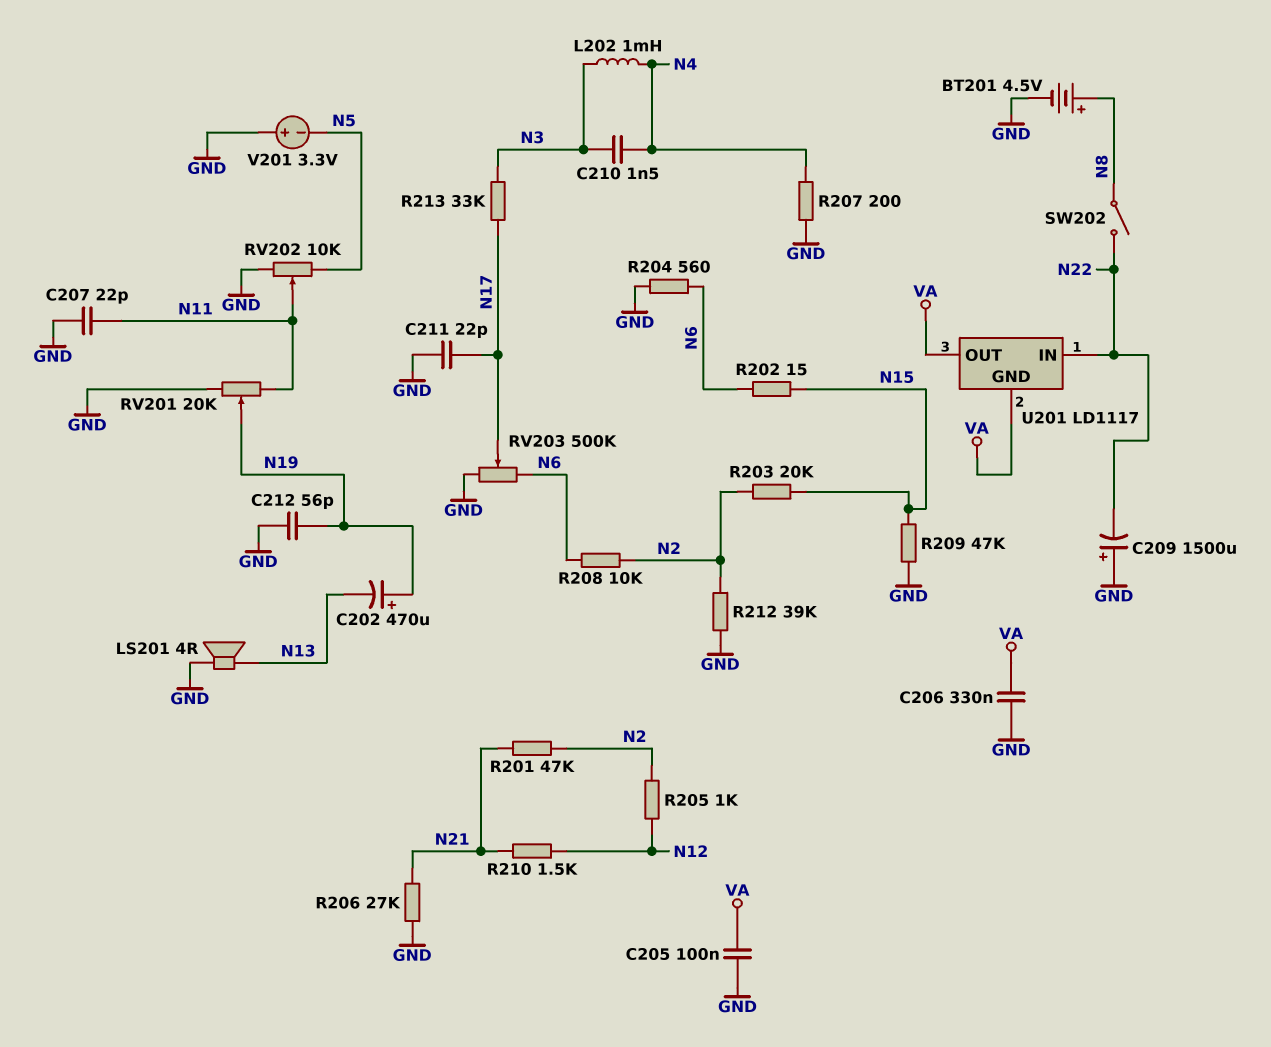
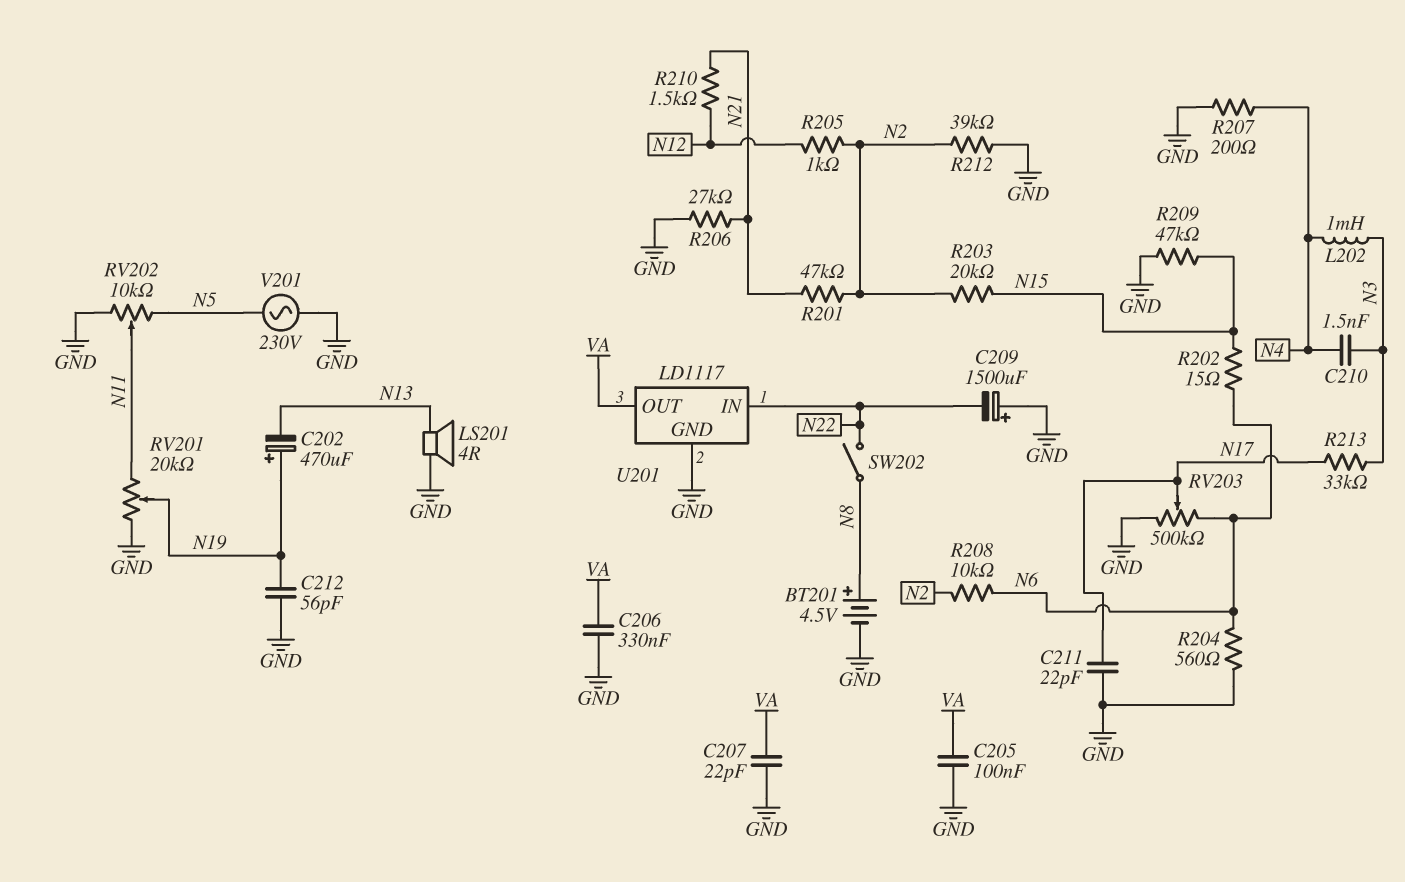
C207: 22pF (GND, N11) -> 22pF (GND, VA)
U201 pin GND: VA -> GND
V201: 3.3V (plus GND, minus N5) -> AC 230V (GND, N5)

